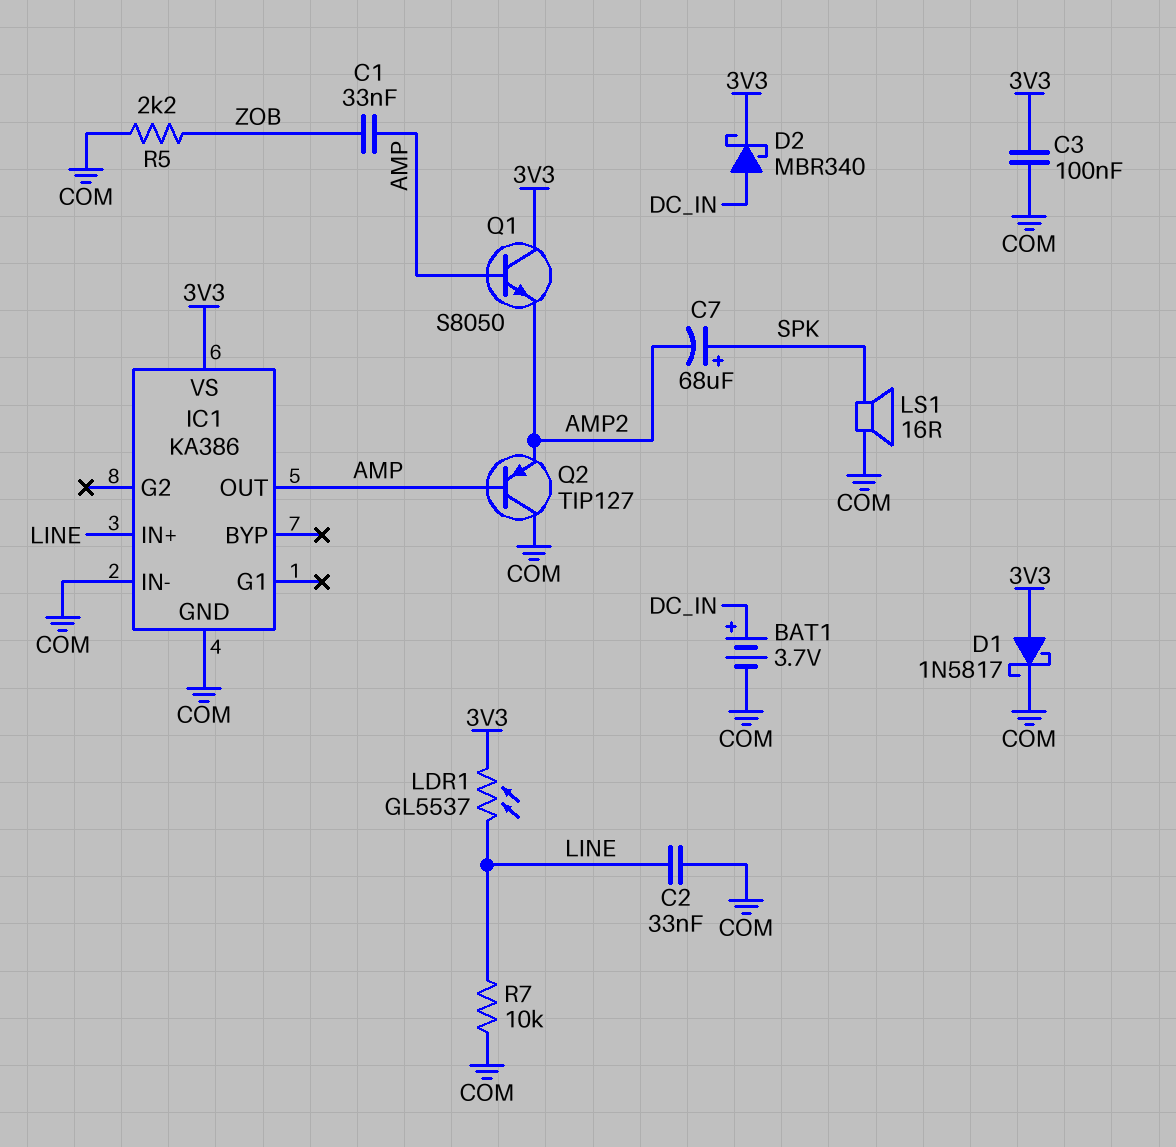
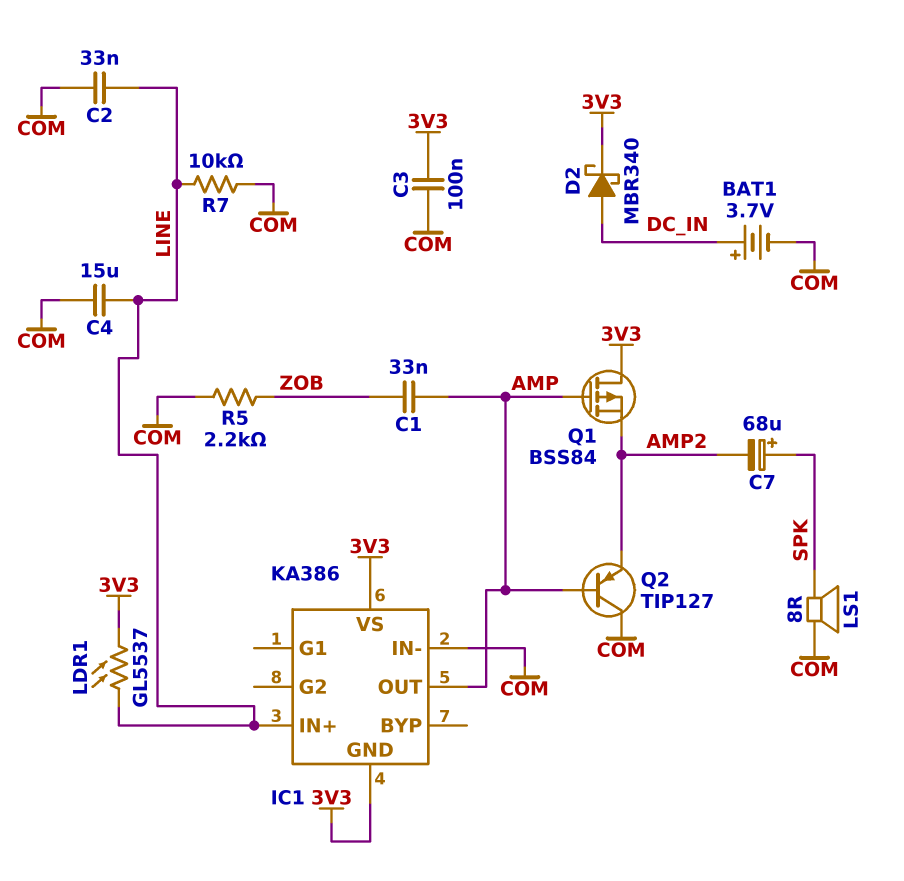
C4: none -> 15uF (COM, LINE)
D1: schottky 1N5817 (A 3V3, K COM) -> none
IC1 pin GND: COM -> 3V3
LS1: speaker 16R (COM, SPK) -> speaker 8R (COM, SPK)
Q1: NPN S8050 (B AMP, C 3V3, E AMP2) -> PMOS BSS84 (G AMP, D 3V3, S AMP2)

